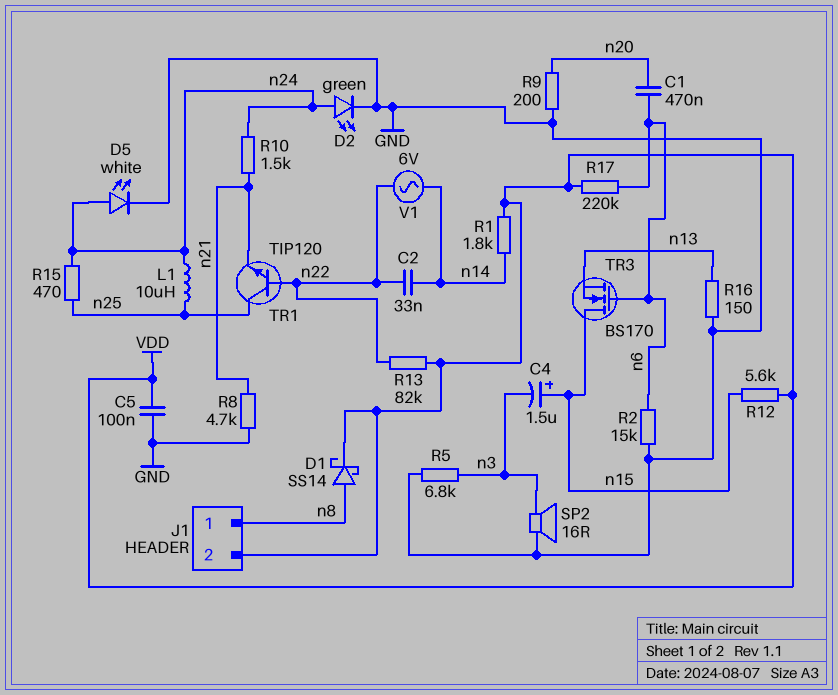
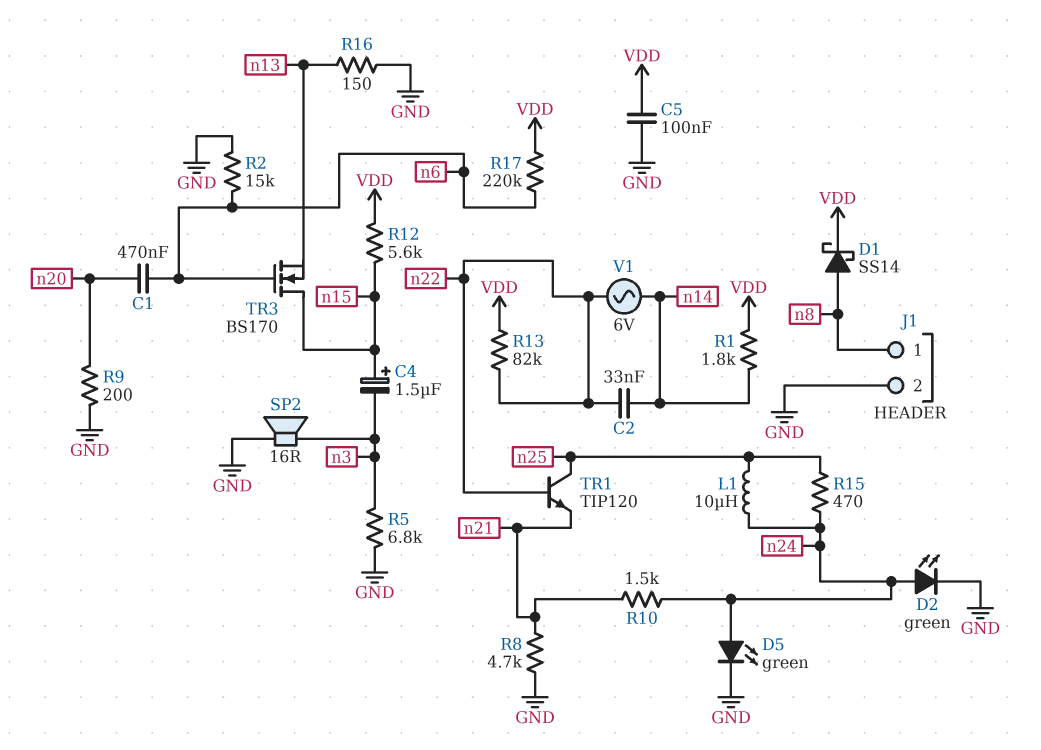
D5: LED white (A n24, K GND) -> LED green (A n24, K GND)
J1 pin 2: VDD -> GND

